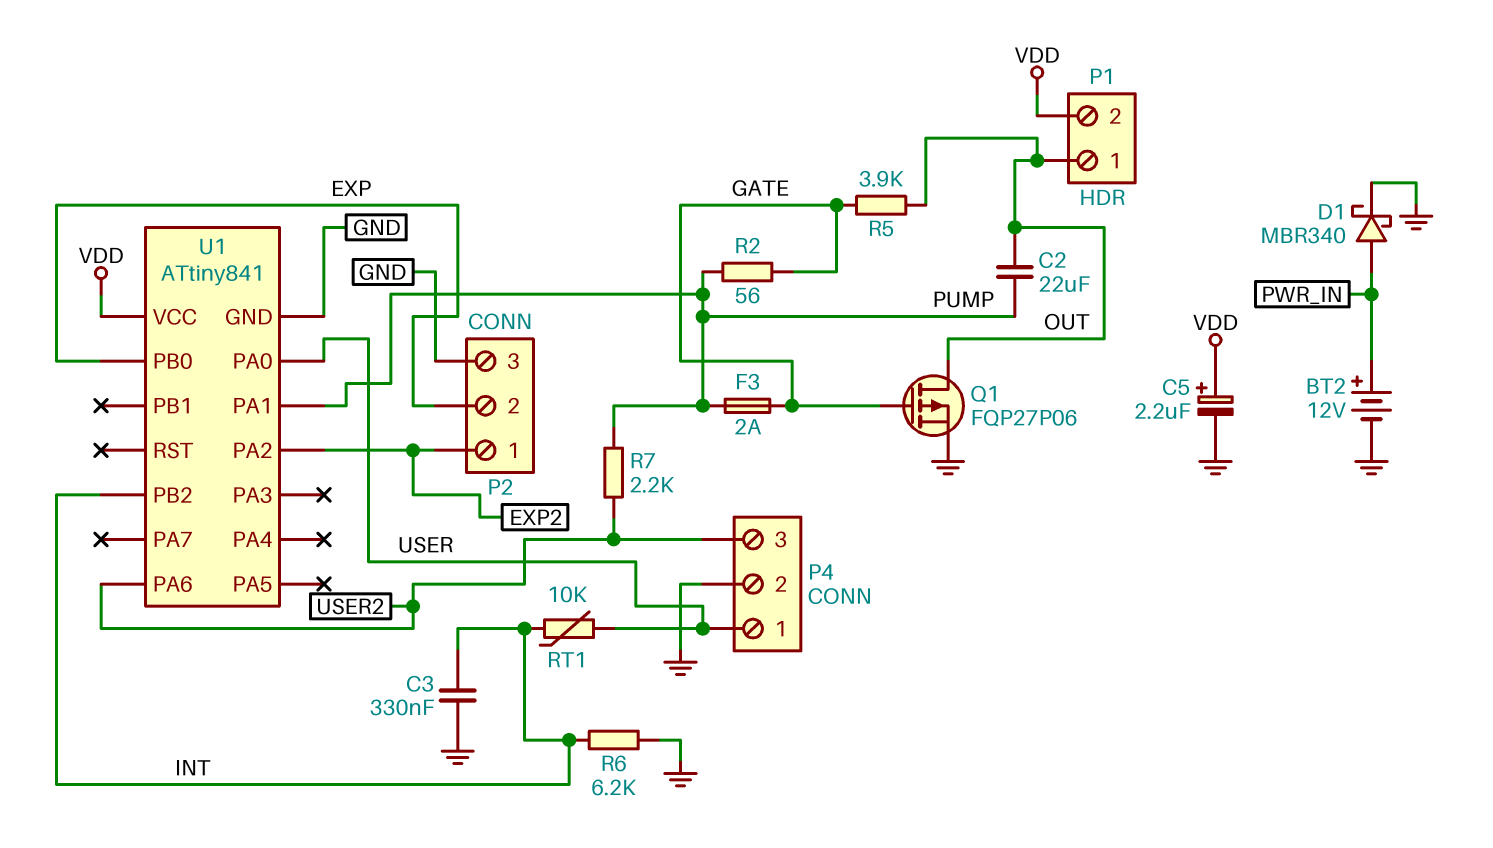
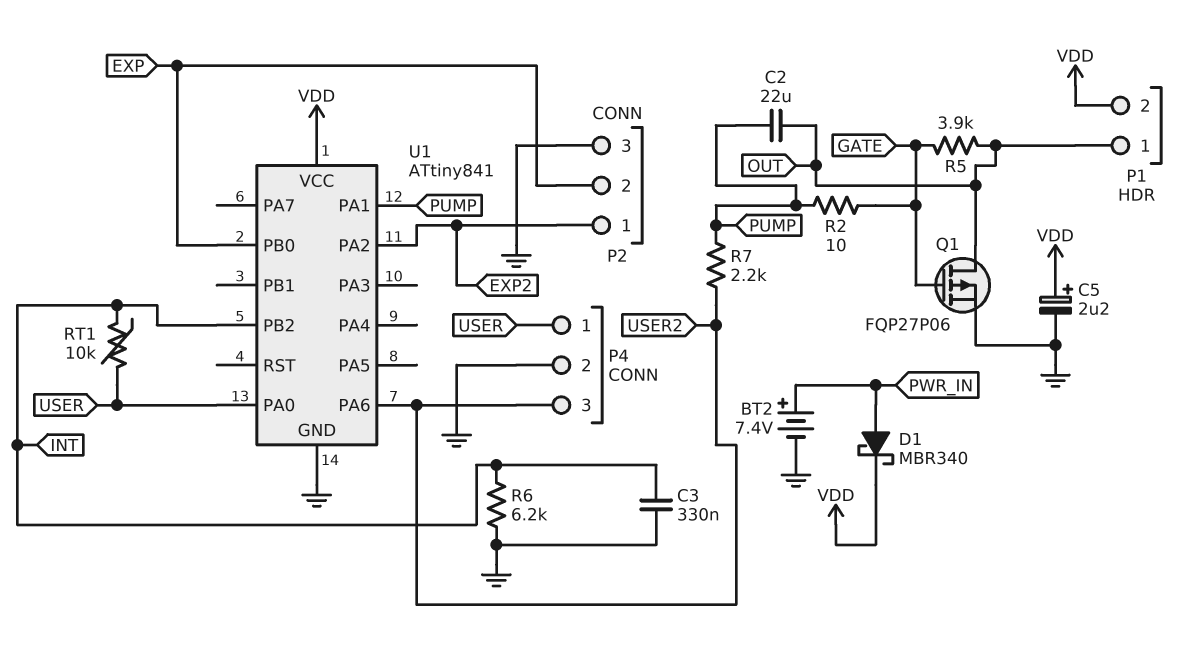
BT2: 12V (plus PWR_IN, minus GND) -> 7.4V (plus PWR_IN, minus GND)
D1: schottky MBR340 (A PWR_IN, K GND) -> schottky MBR340 (A PWR_IN, K VDD)
F3: 2A (GATE, PUMP) -> none
R2: 56 (GATE, PUMP) -> 10 (GATE, PUMP)

